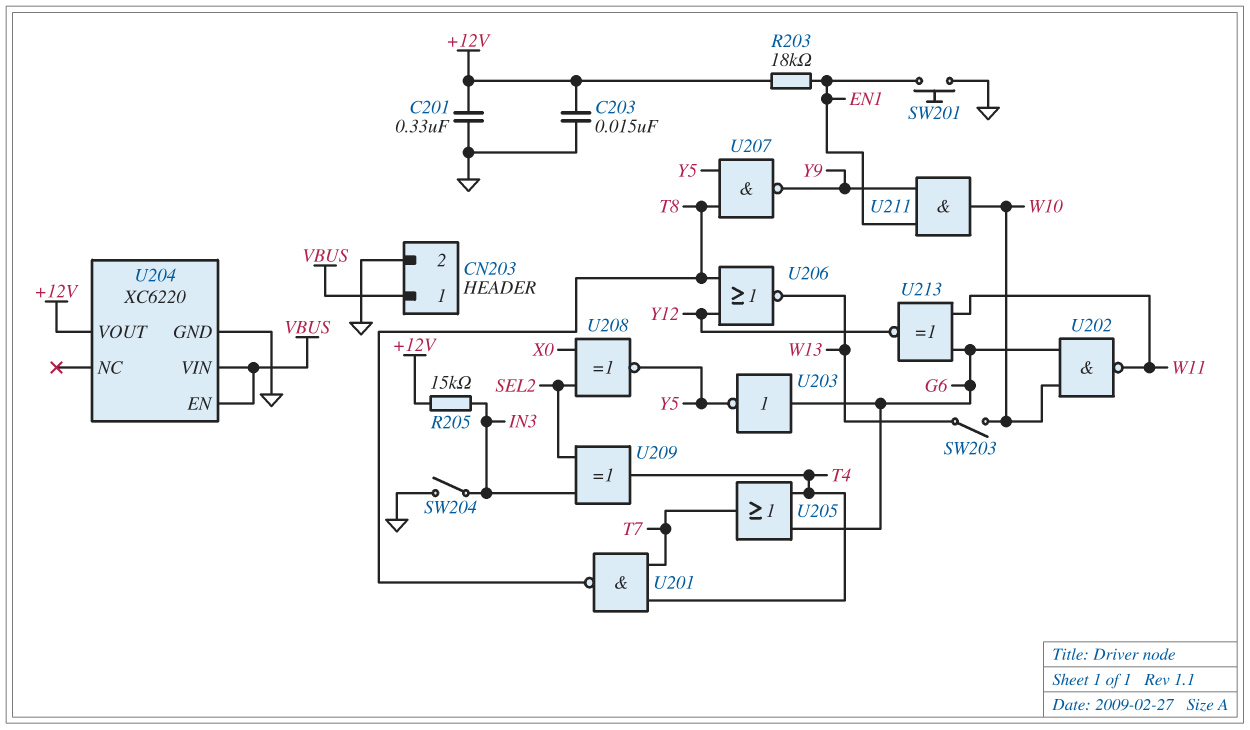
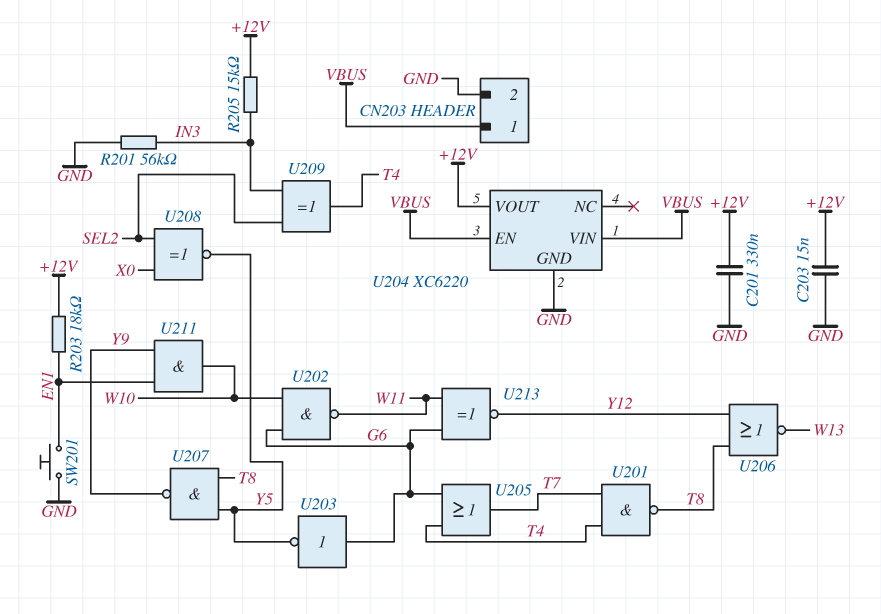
R201: none -> 56k (GND, IN3)
SW203: switch (W10, W13) -> none
SW204: switch (GND, IN3) -> none

